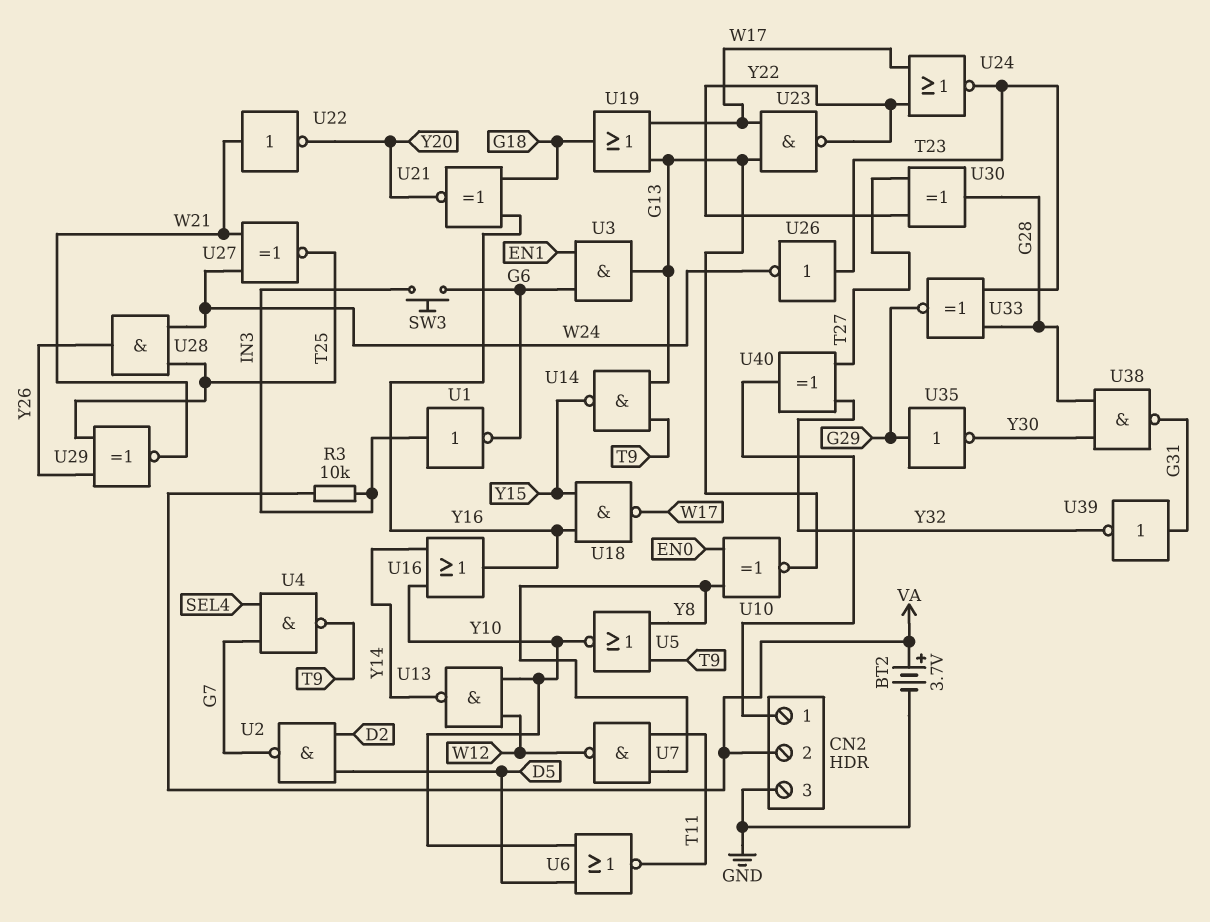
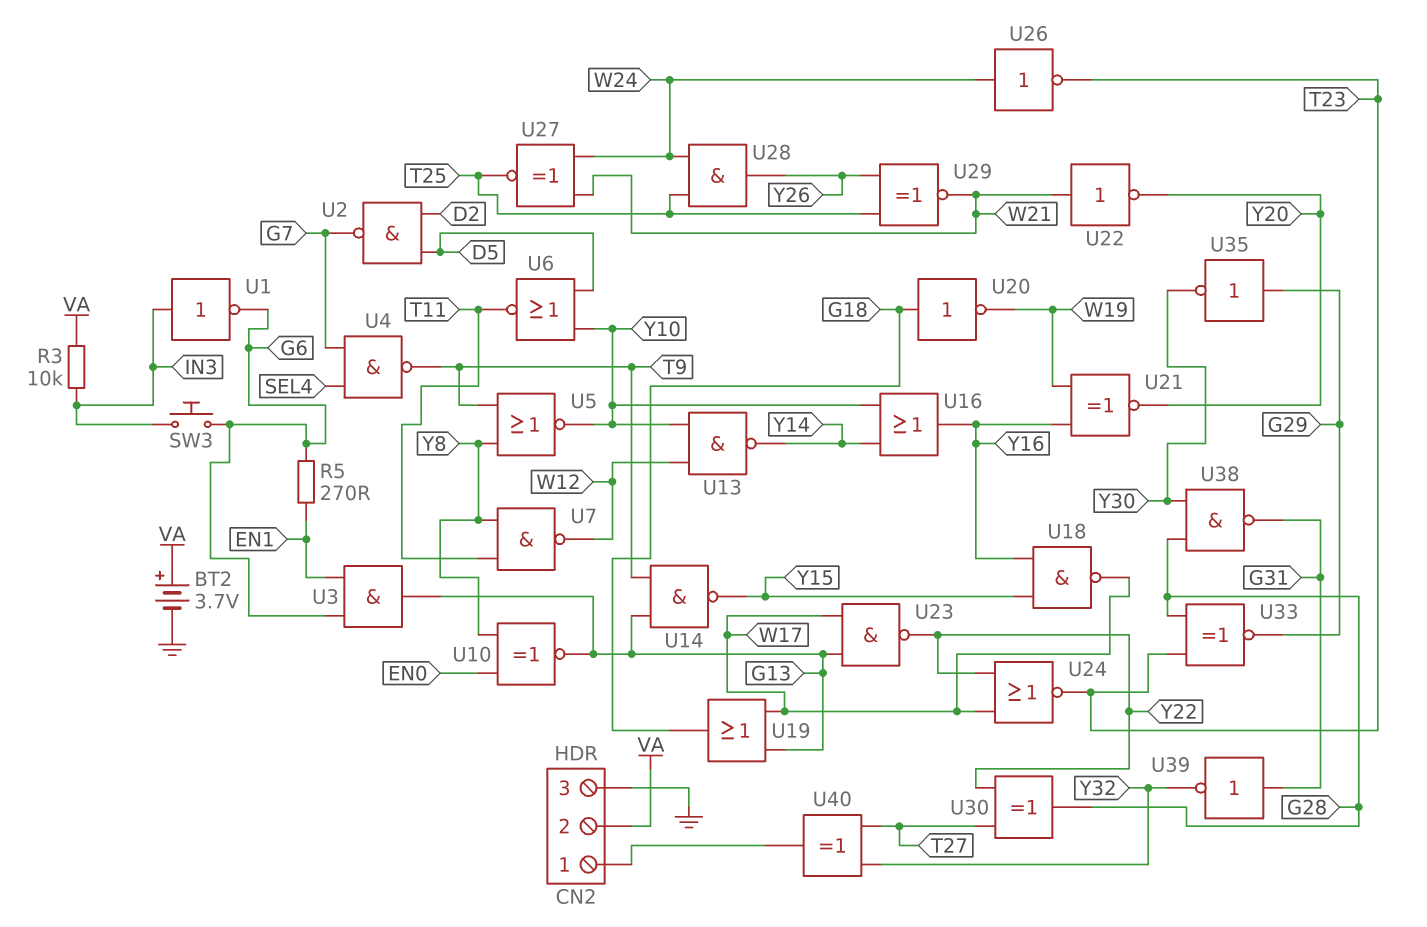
R5: none -> 270 (EN1, G6)
U20: none -> NOT (in G18, out W19)
U21: XNOR (in G18, in Y16, out Y20) -> XNOR (in W19, in Y16, out Y20)
U26: NOT (in T23, out W24) -> NOT (in W24, out T23)

